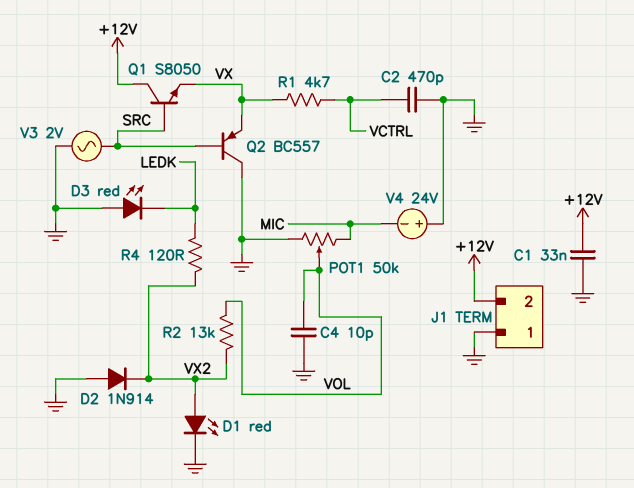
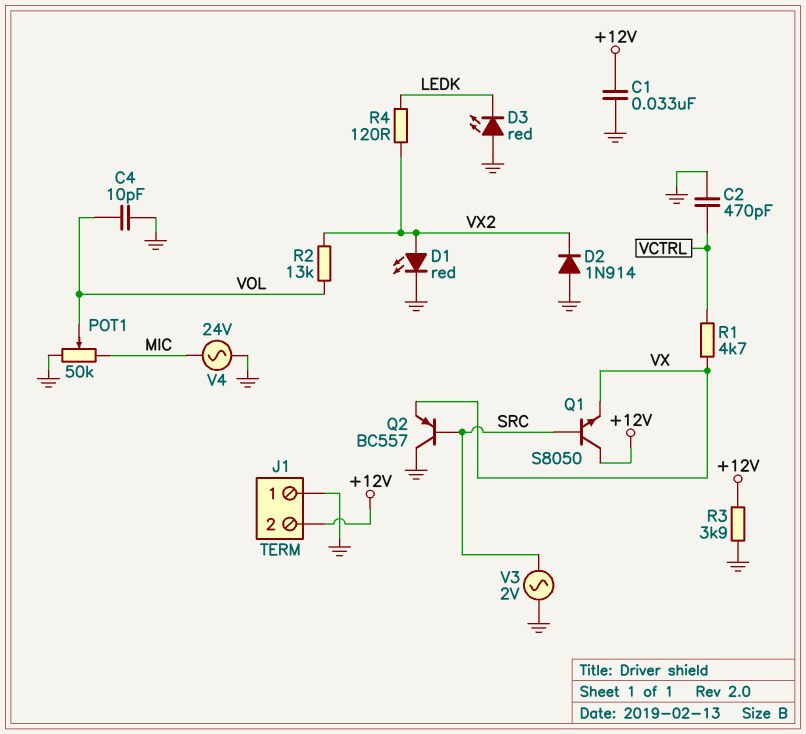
R3: none -> 3.9k (+12V, GND)
V4: 24V (plus GND, minus MIC) -> AC 24V (GND, MIC)

